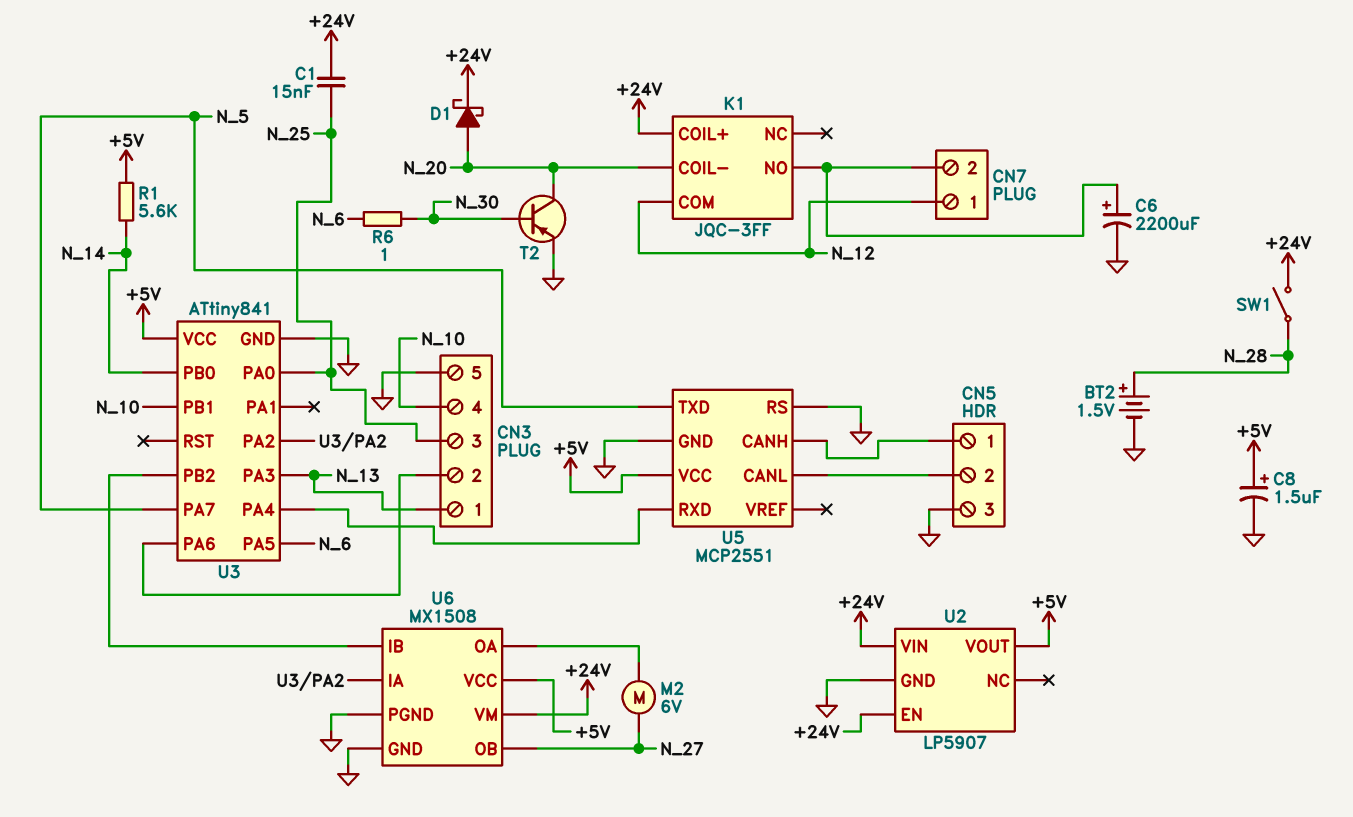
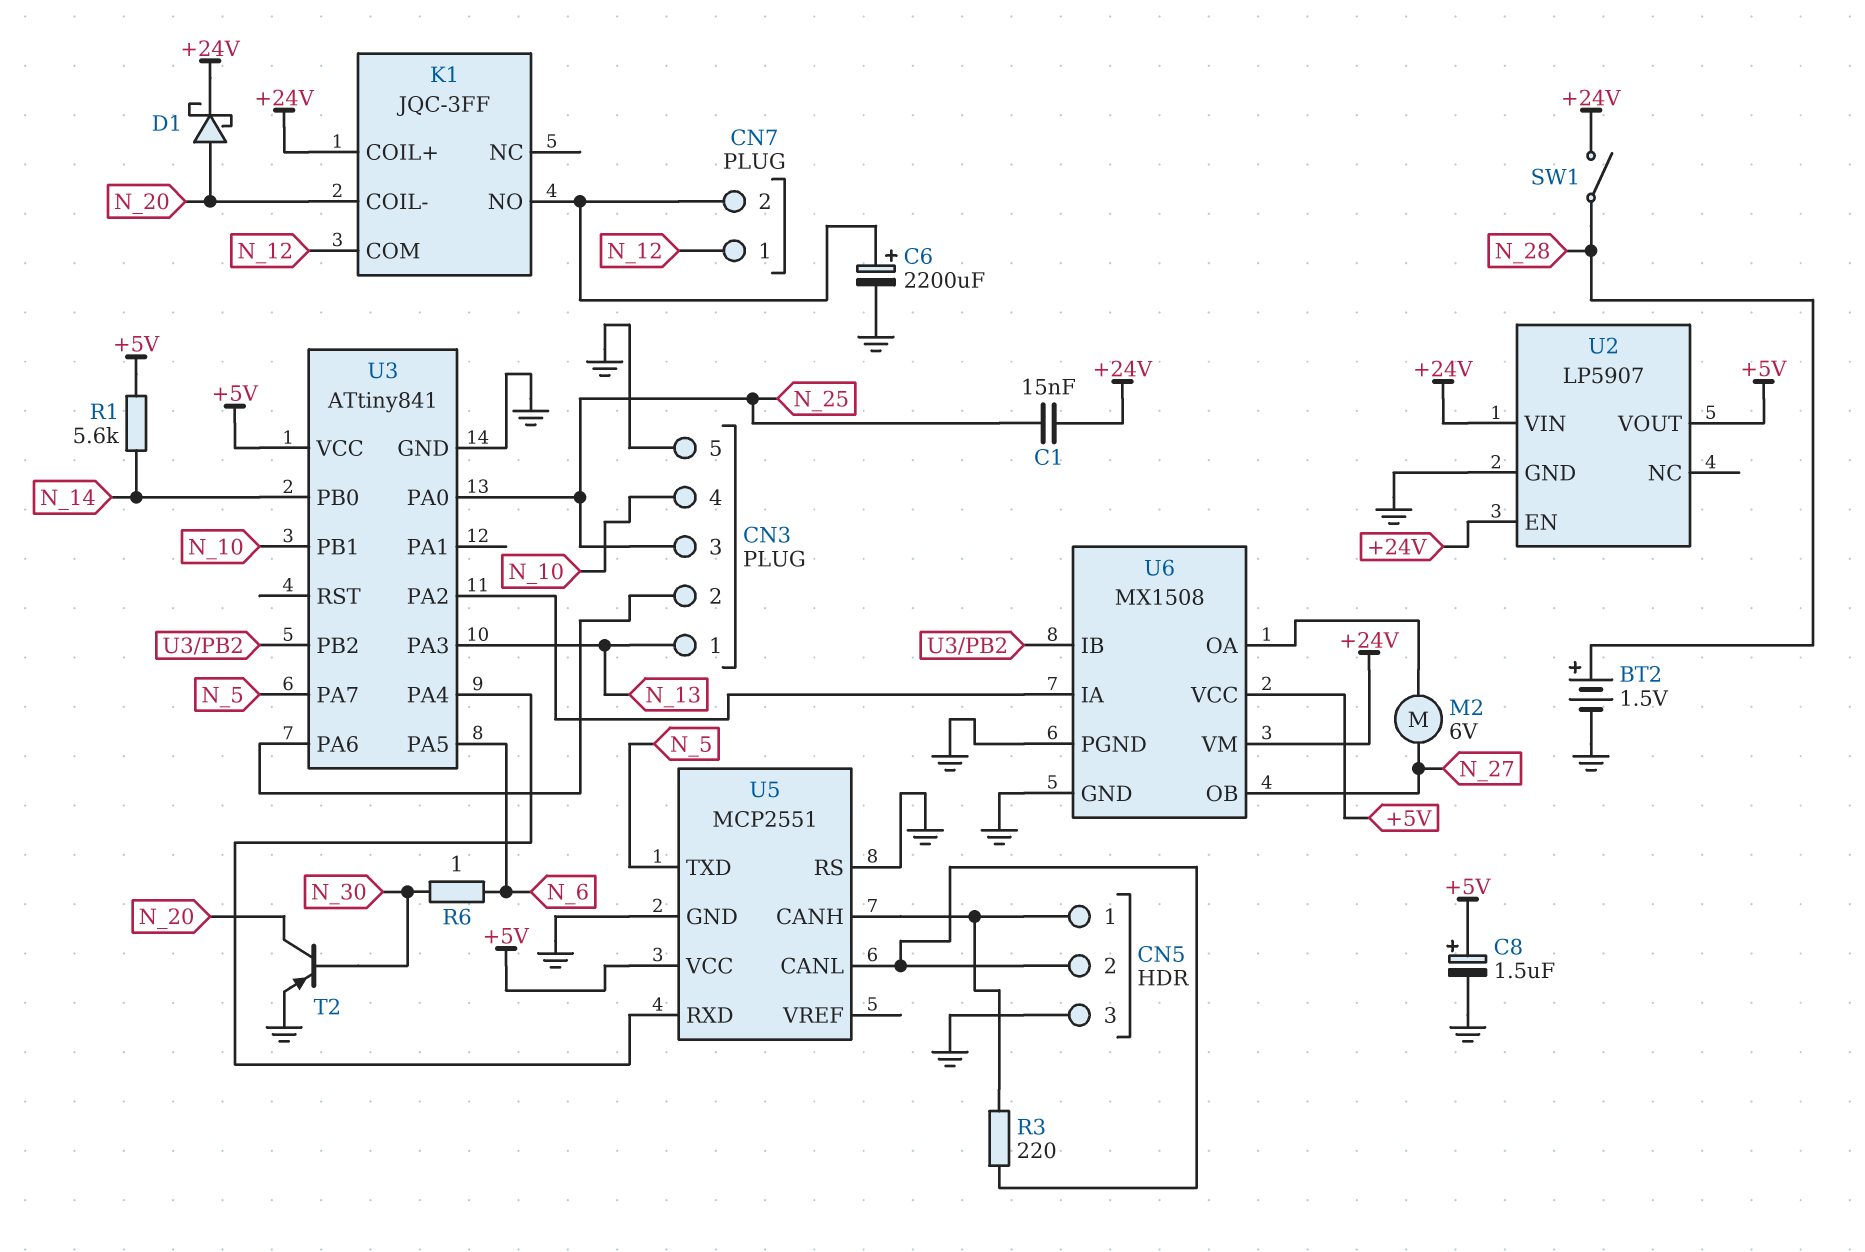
R3: none -> 220 (CN5/1, CN5/2)

